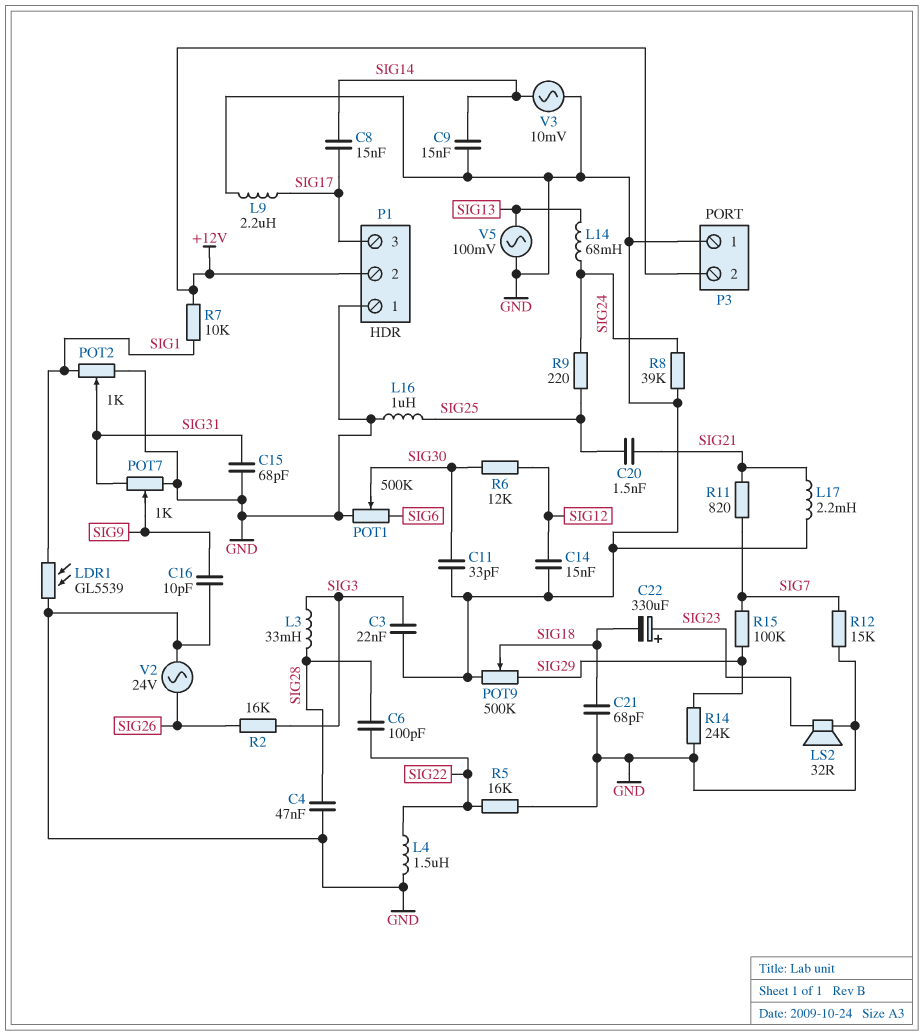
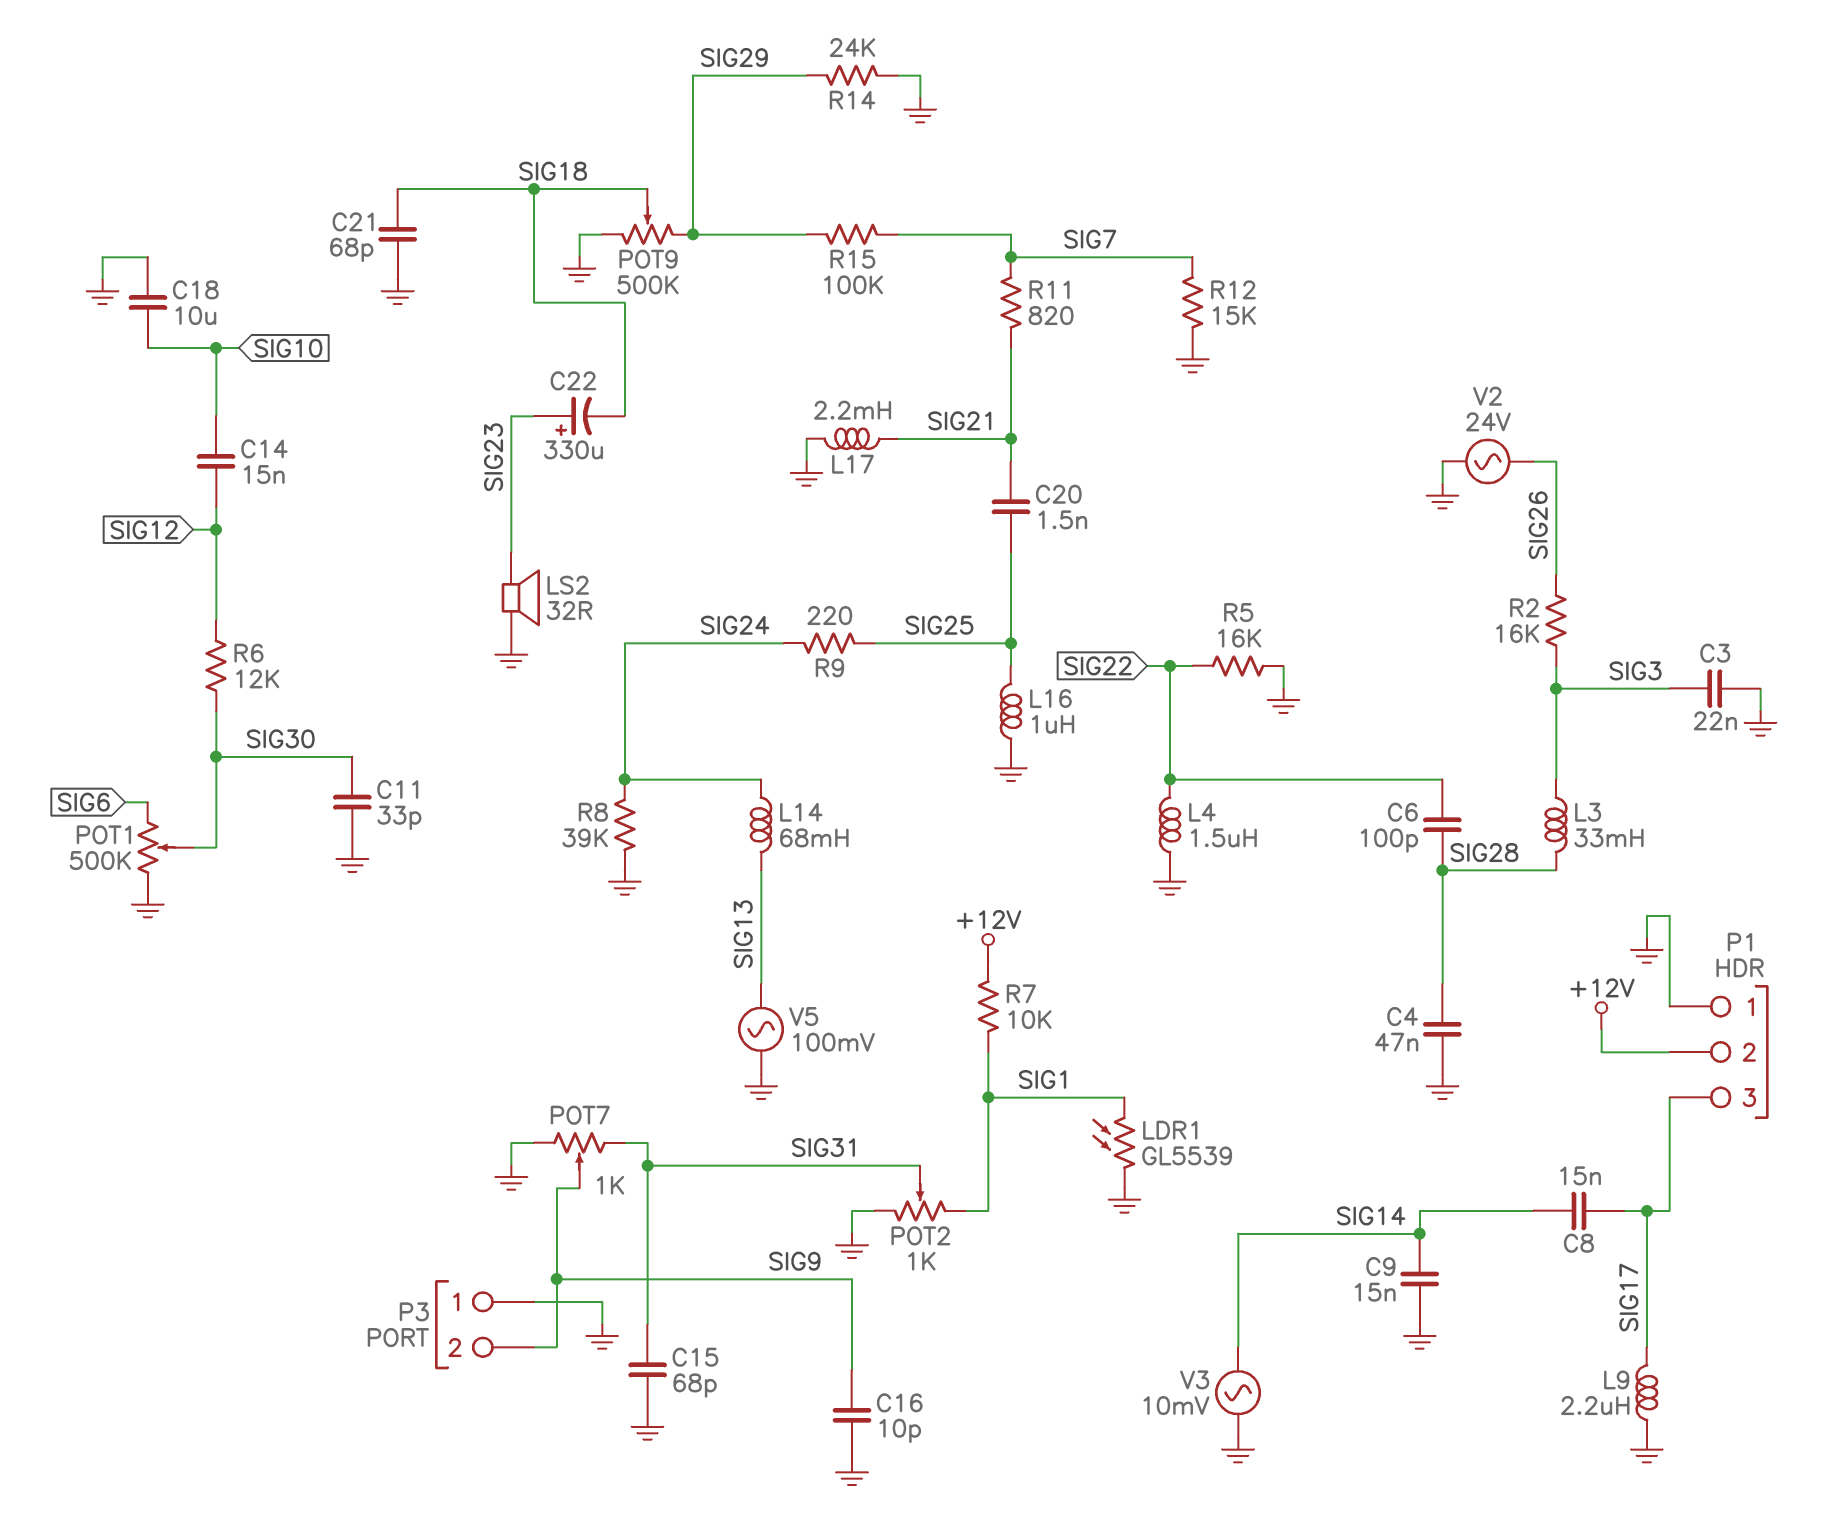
C14: 15nF (GND, SIG12) -> 15nF (SIG10, SIG12)
C18: none -> 10uF (GND, SIG10)
P3 pin 2: +12V -> SIG9

